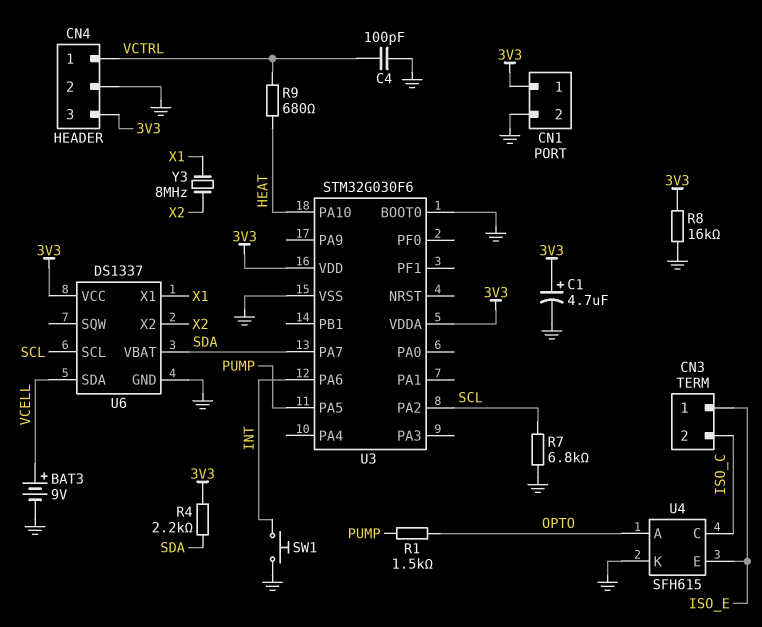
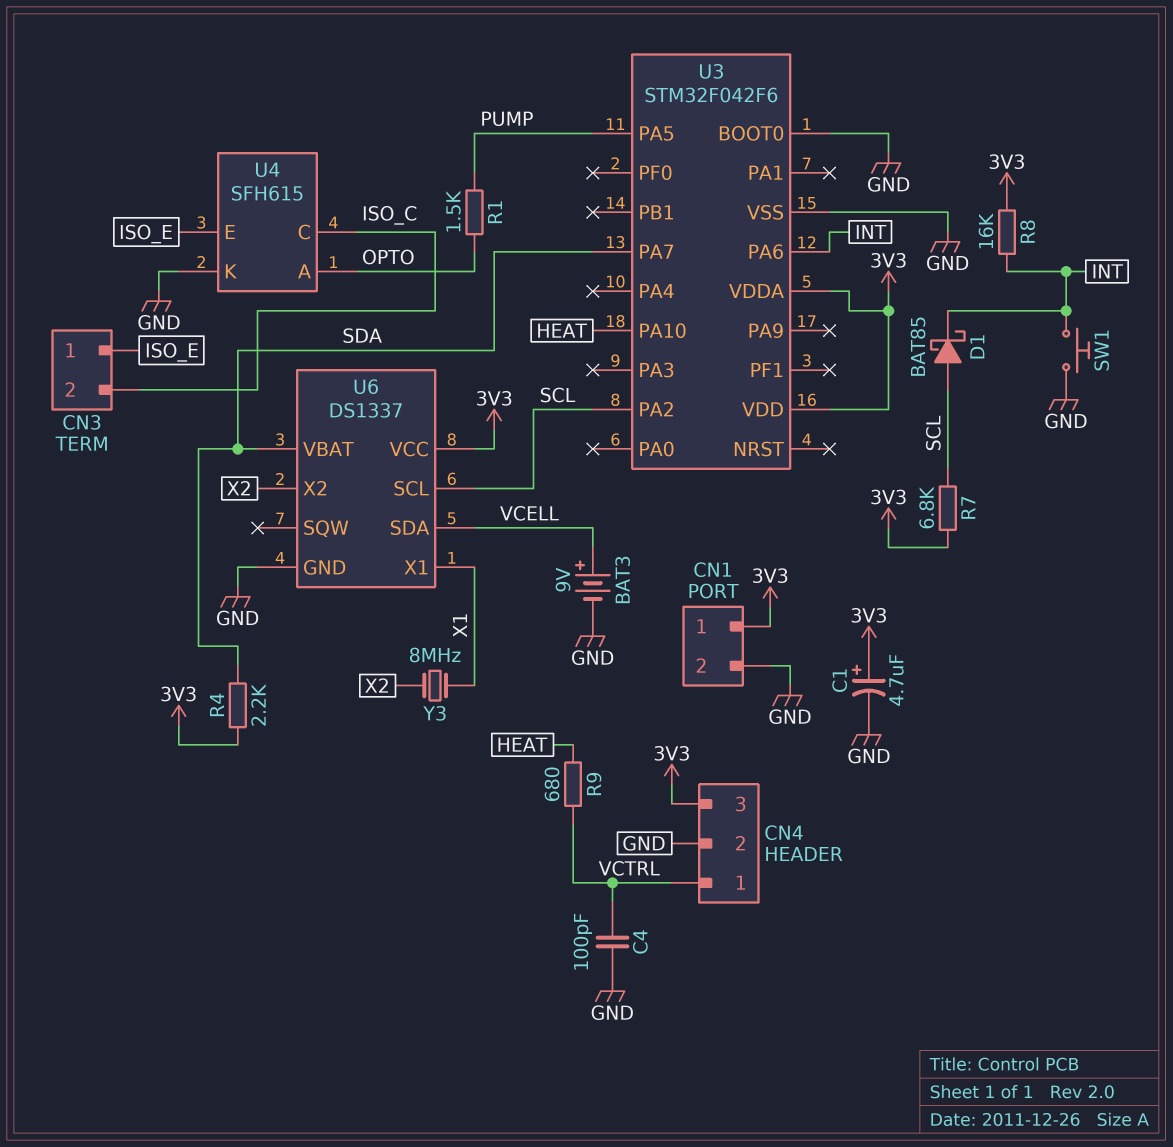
D1: none -> schottky BAT85 (A SCL, K INT)
R7: 6.8k (GND, SCL) -> 6.8k (3V3, SCL)
R8: 16k (3V3, GND) -> 16k (3V3, INT)
U3: STM32G030F6 -> STM32F042F6

